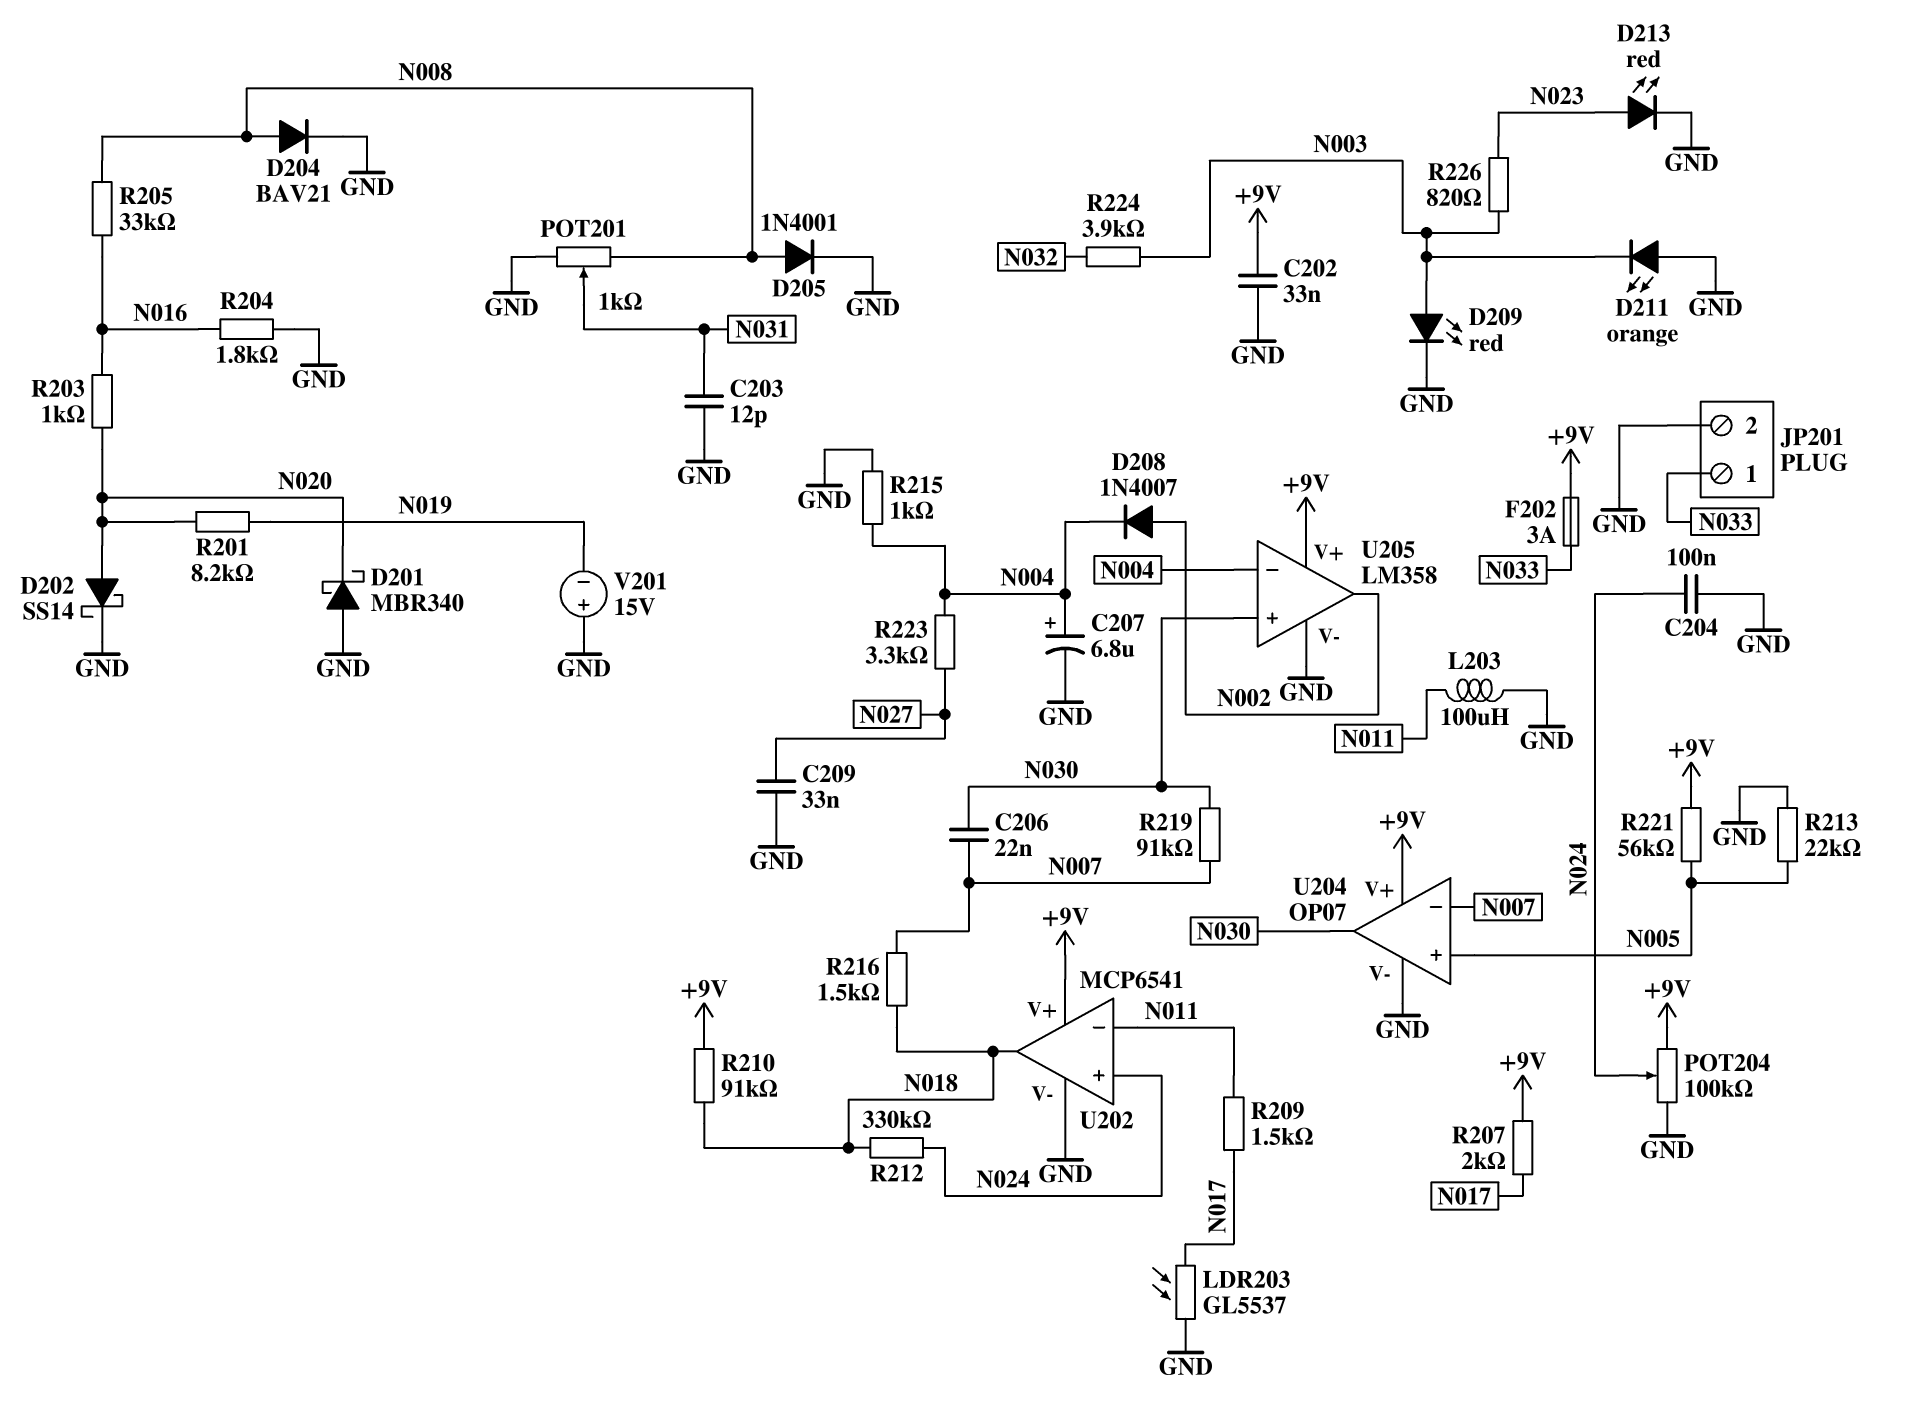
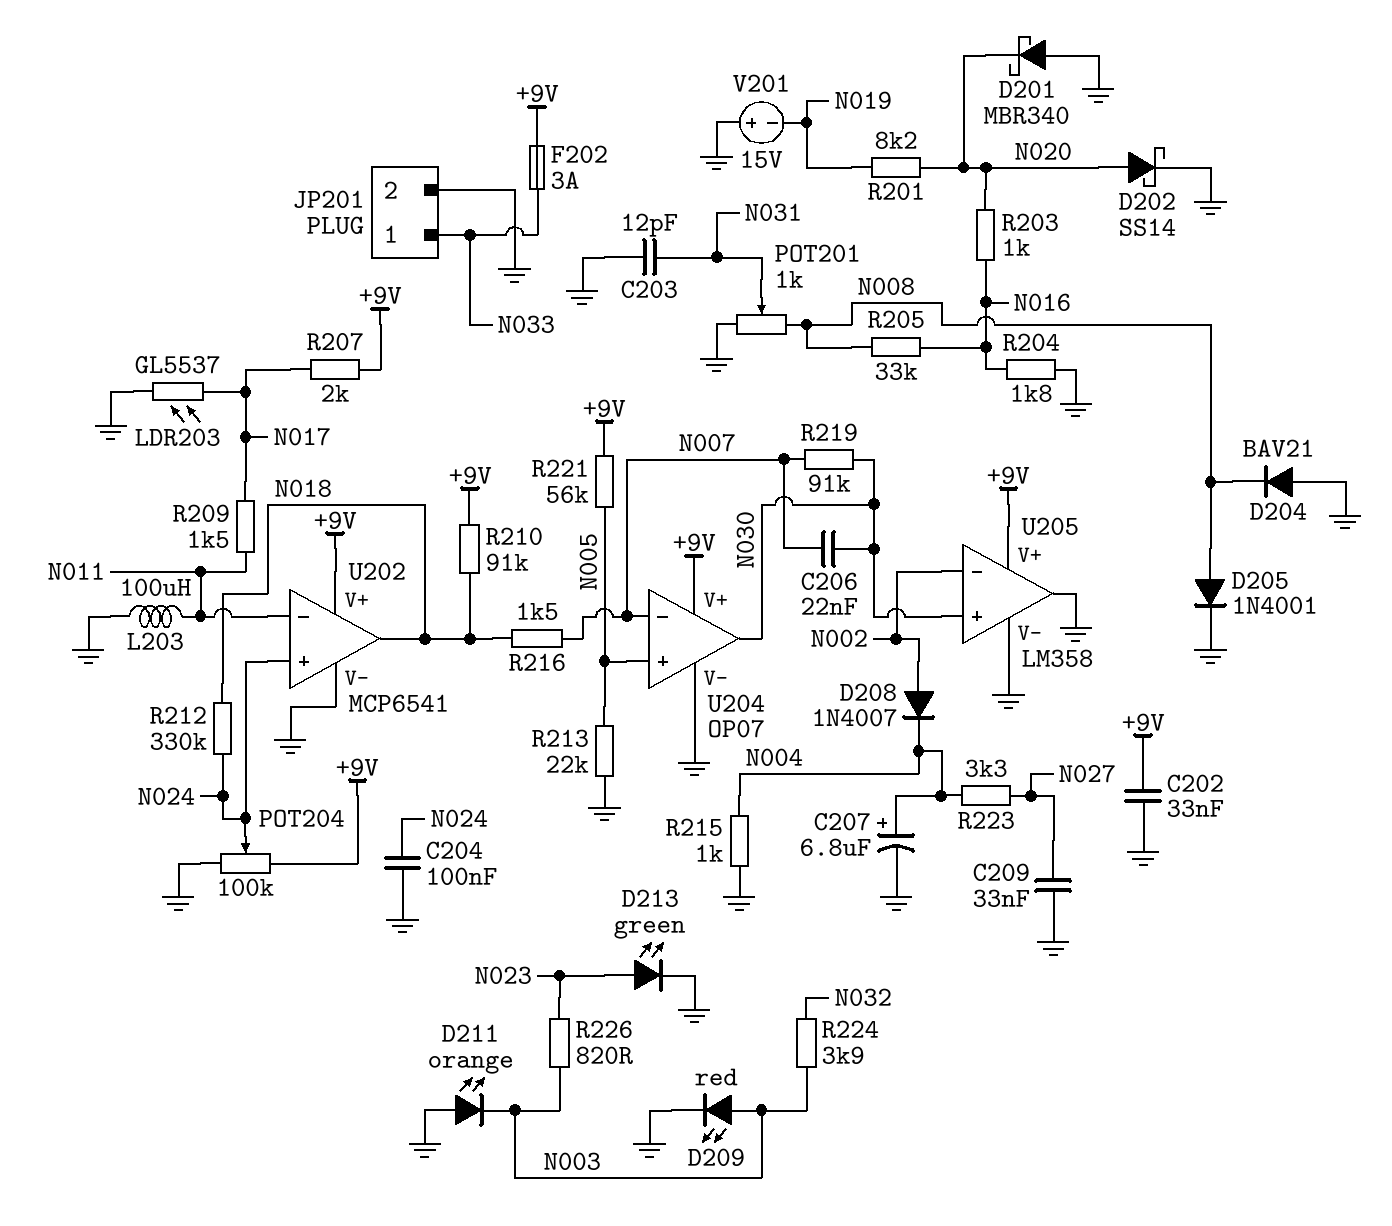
D204: diode BAV21 (A N008, K GND) -> diode BAV21 (A GND, K N008)
D213: LED red (A N023, K GND) -> LED green (A N023, K GND)
U205 pin in-: N004 -> N002
U205 pin out: N002 -> GND

